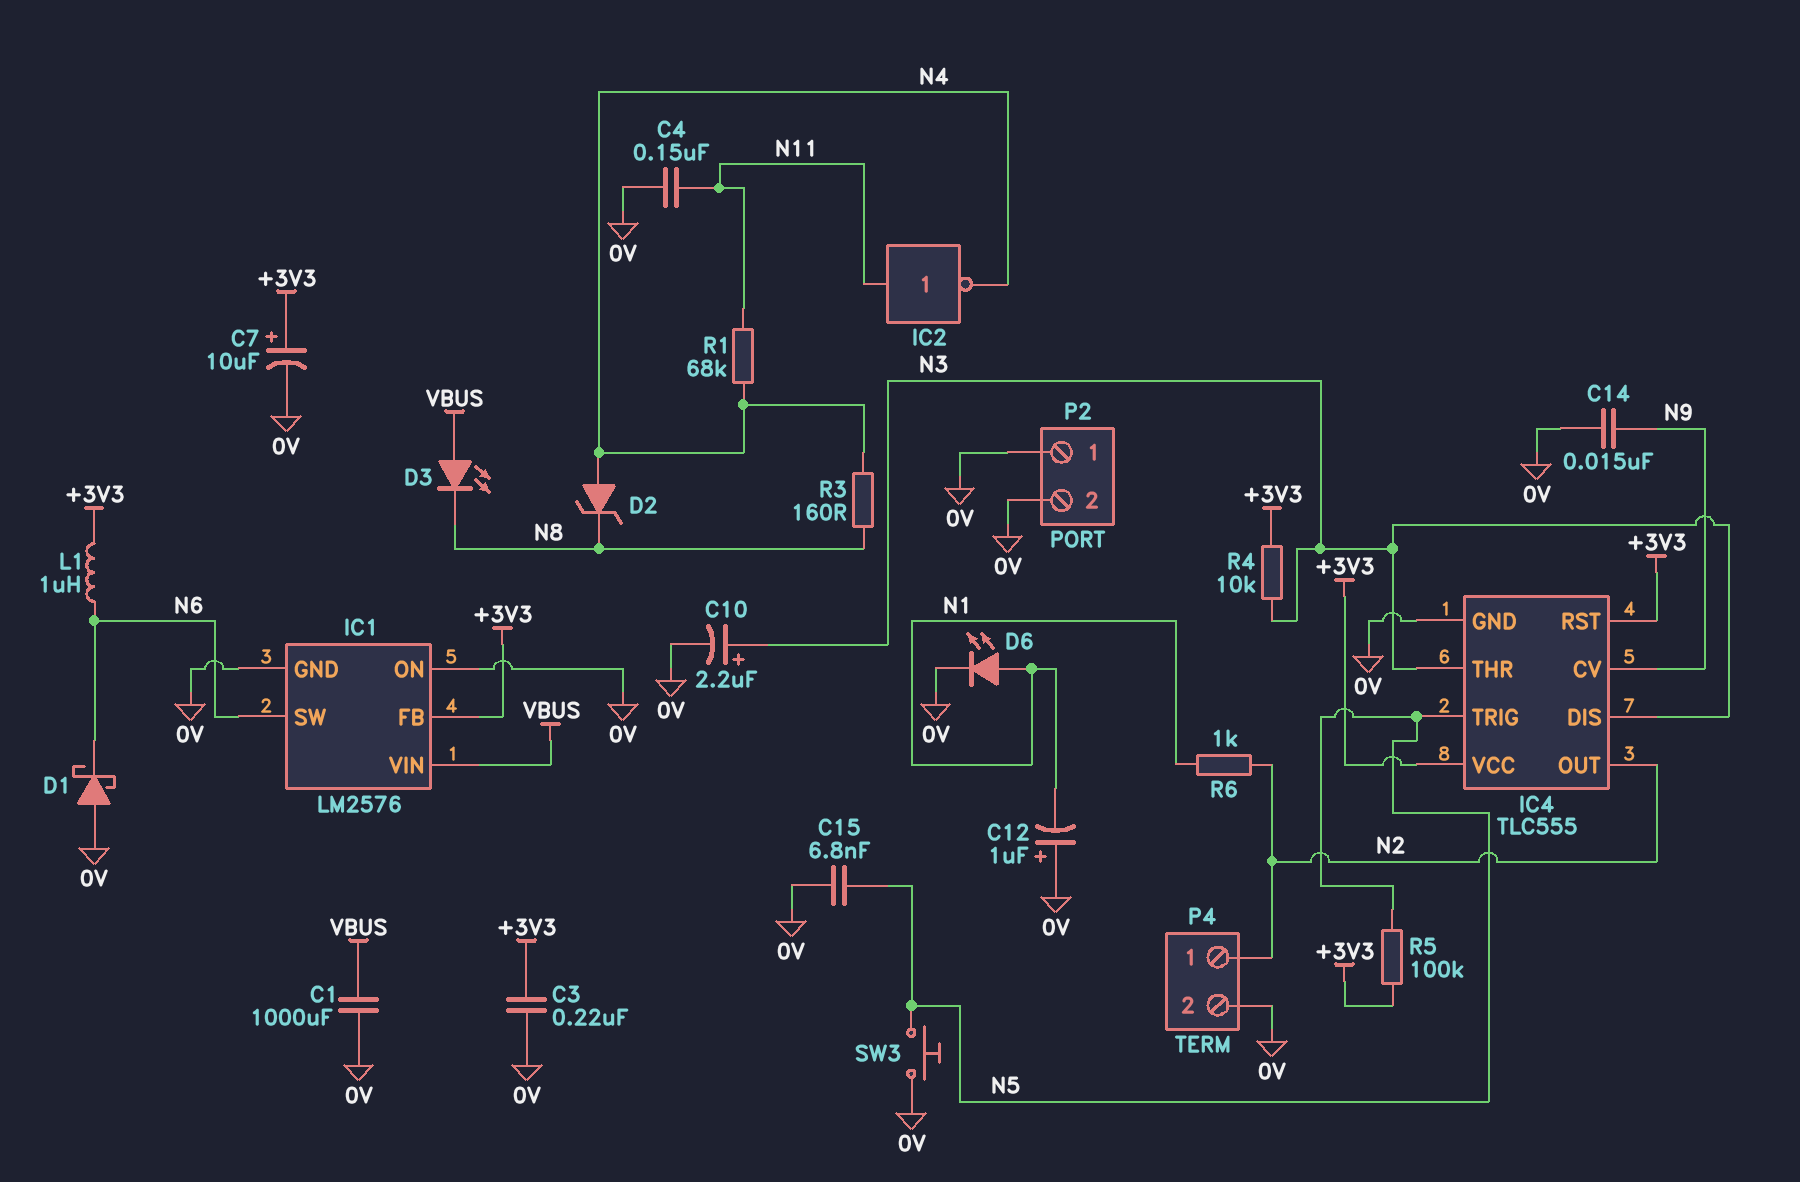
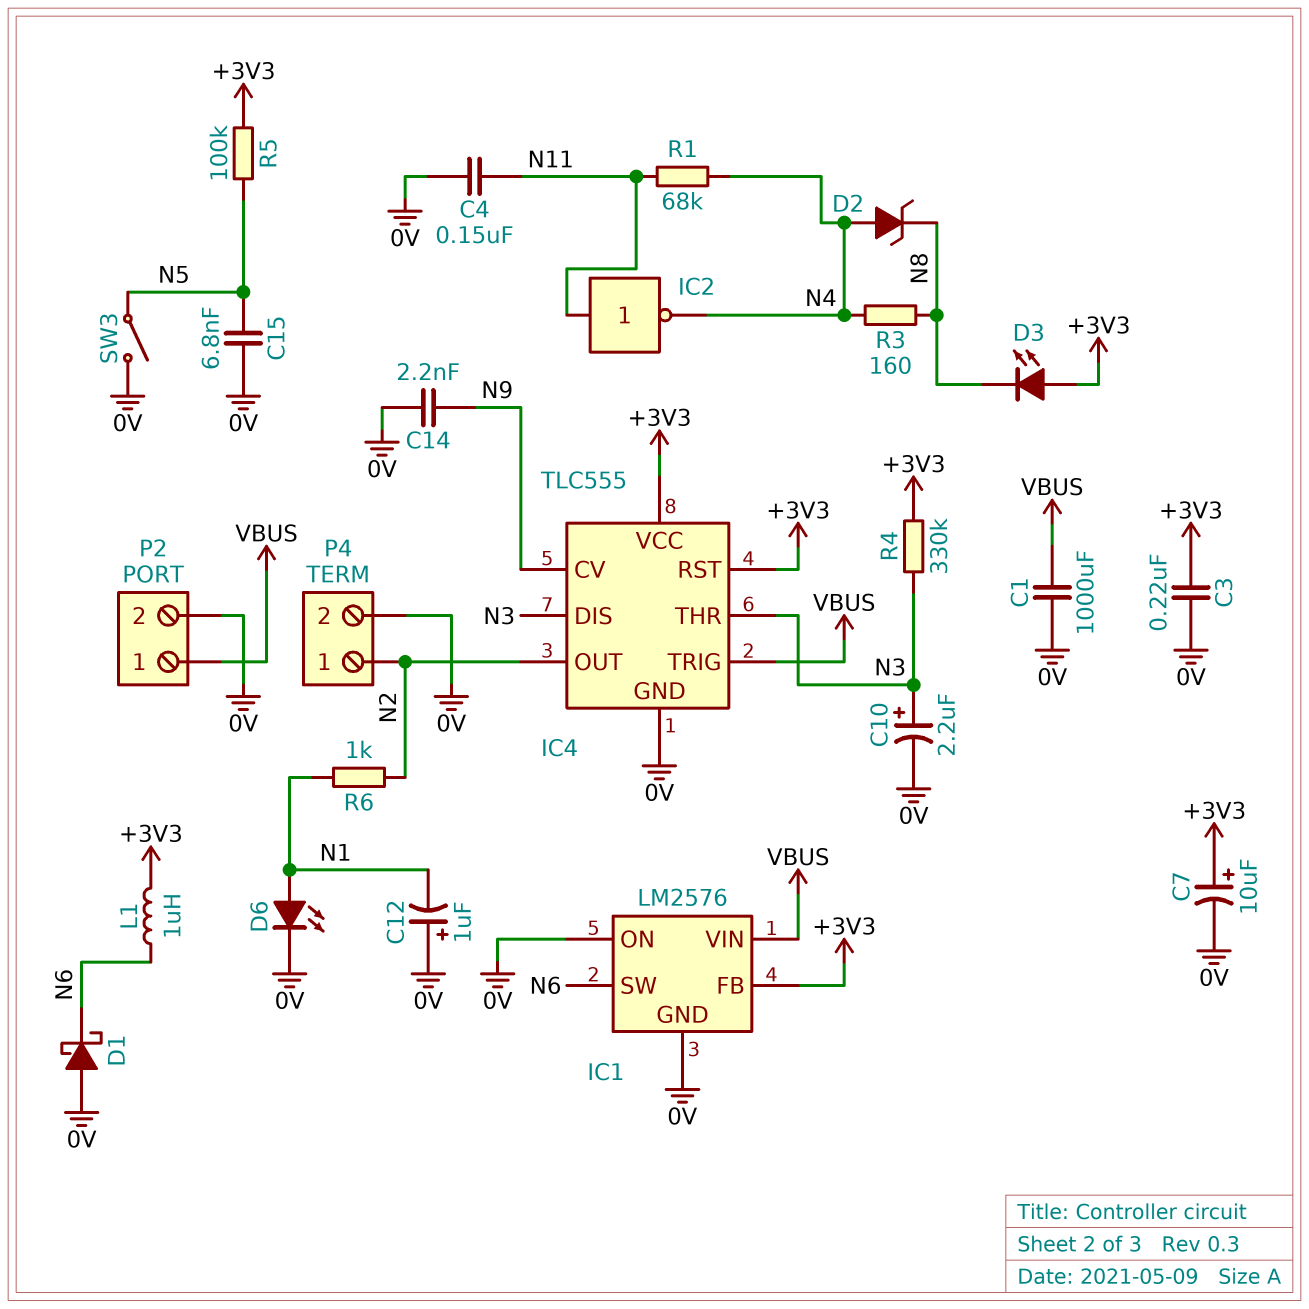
C14: 15nF (0V, N9) -> 2.2nF (0V, N9)
D3: LED (A VBUS, K N8) -> LED (A +3V3, K N8)
IC4 pin TRIG: N5 -> VBUS
P2 pin 1: 0V -> VBUS
R4: 10k (+3V3, N3) -> 330k (+3V3, N3)
SW3: button (0V, N5) -> switch (0V, N5)

